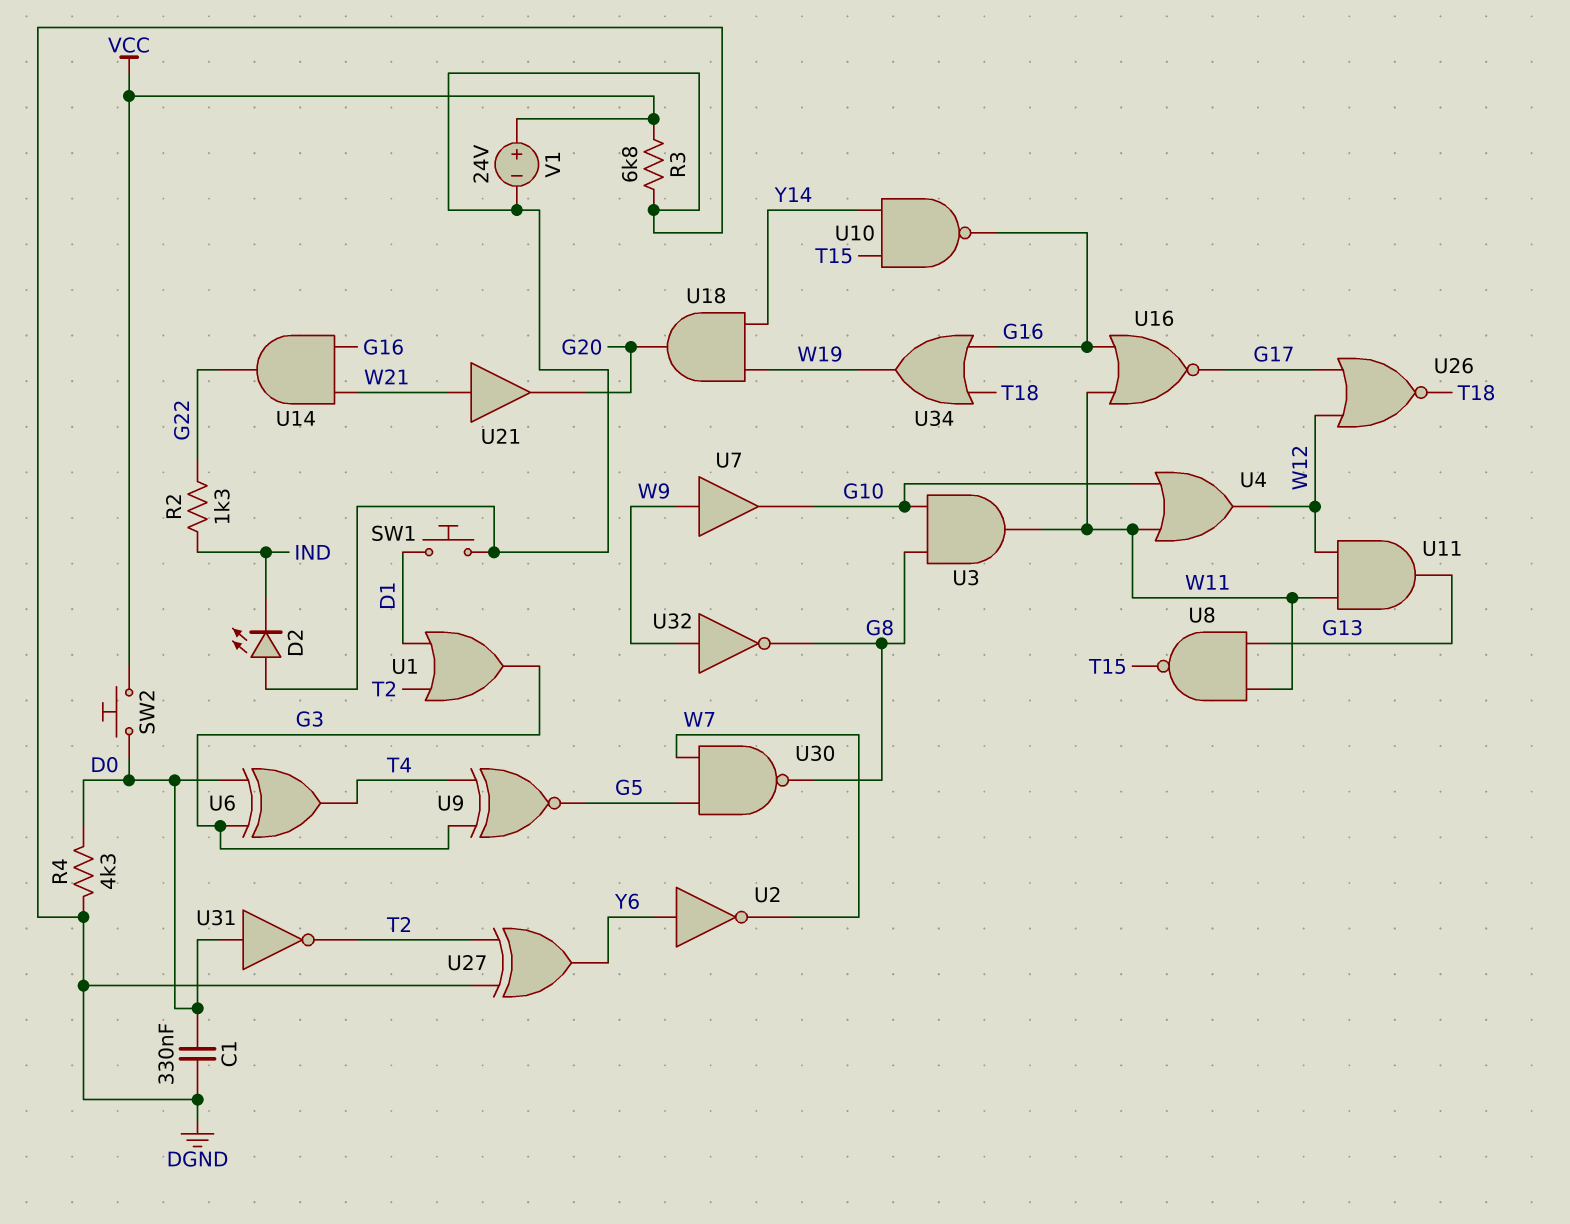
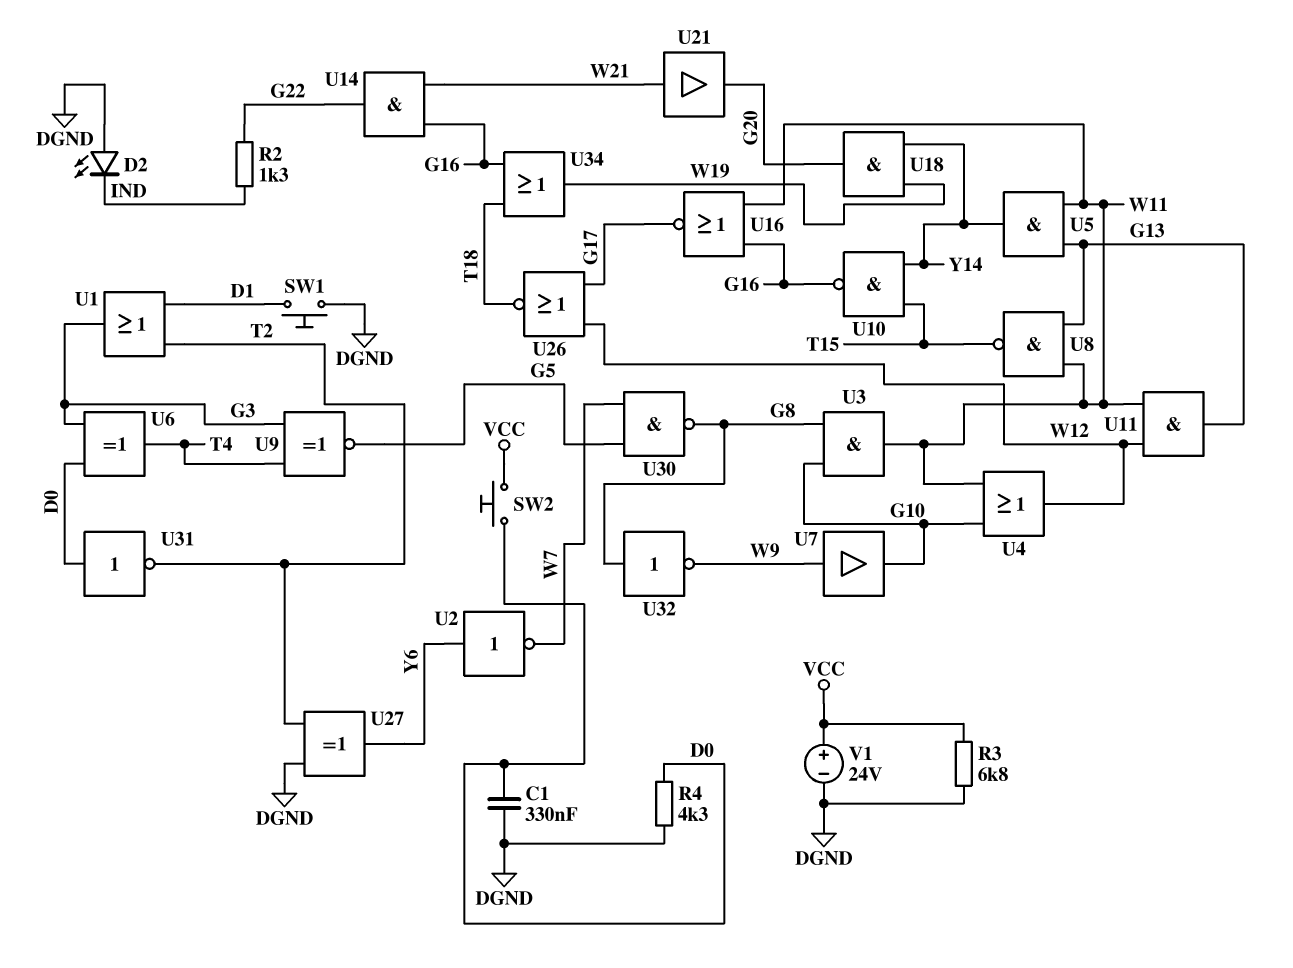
U5: none -> AND (in G13, in W11, out Y14)
U32: NOT (in W9, out G8) -> NOT (in G8, out W9)

